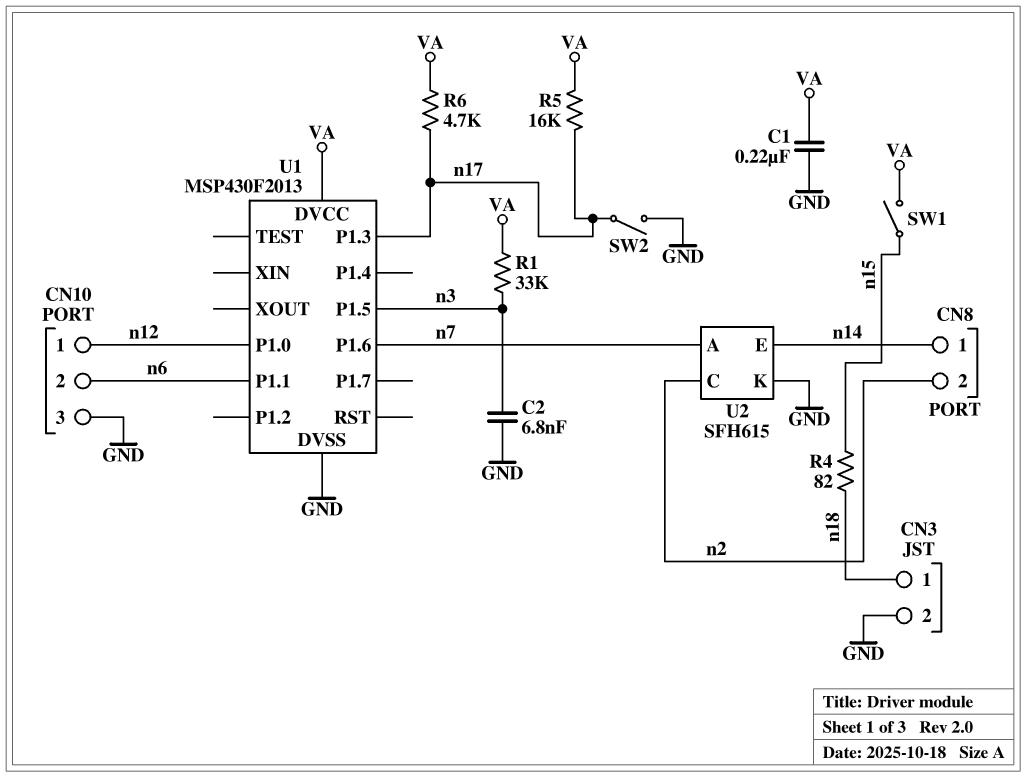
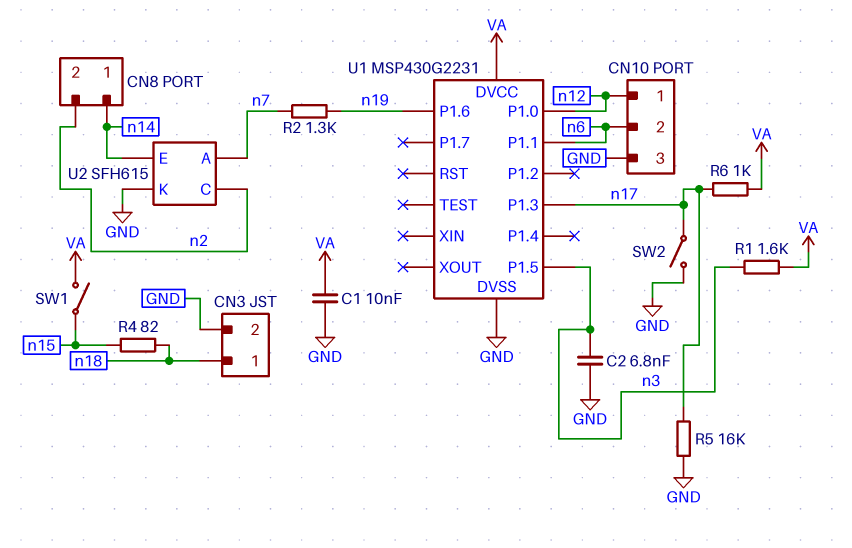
C1: 220nF (GND, VA) -> 10nF (GND, VA)
R1: 33k (VA, n3) -> 1.6k (VA, n3)
R2: none -> 1.3k (n7, n19)
R5: 16k (VA, n17) -> 16k (GND, n17)
R6: 4.7k (VA, n17) -> 1k (VA, n17)
U1: MSP430F2013 -> MSP430G2231
U1 pin P1.6: n7 -> n19

